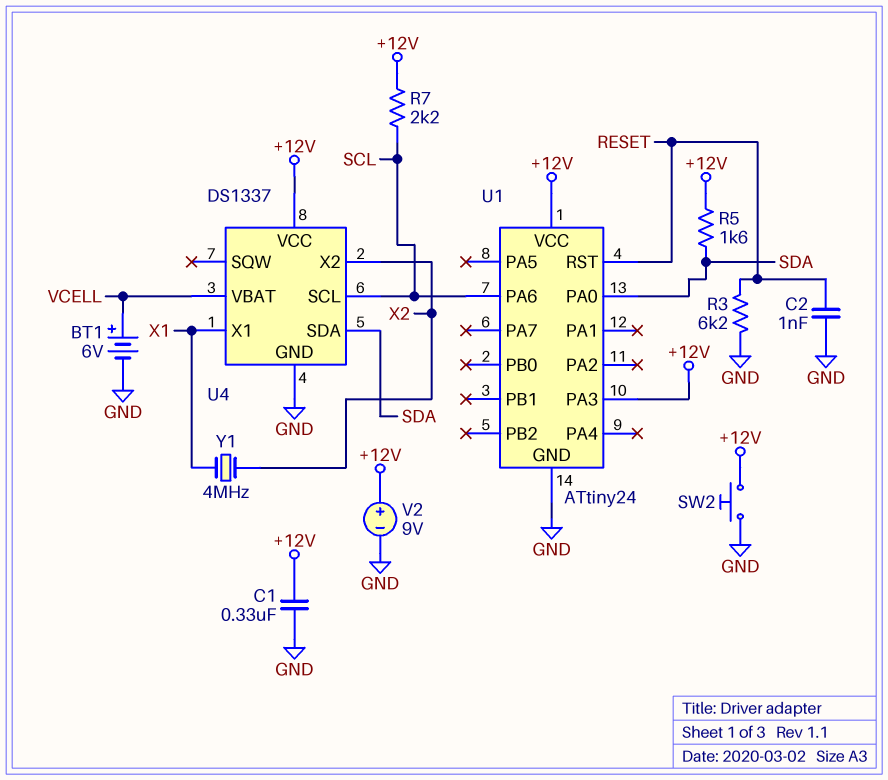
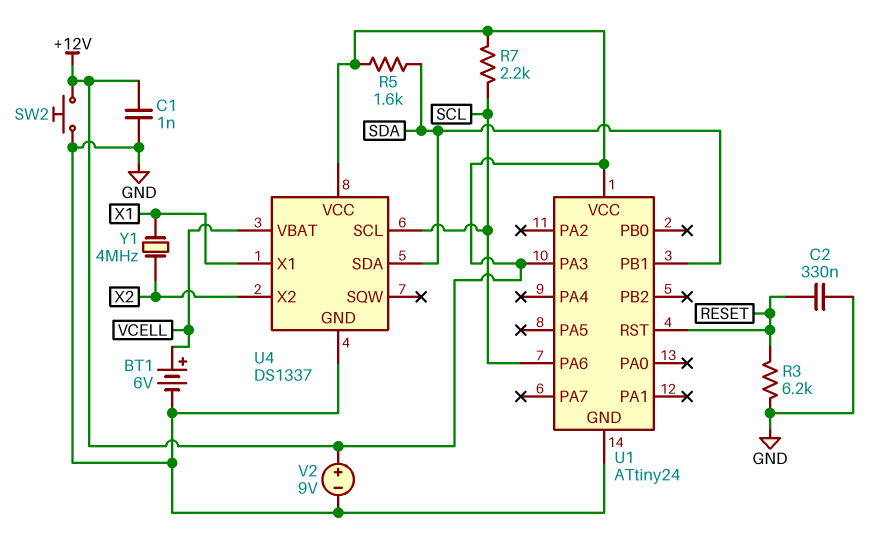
C1: 330nF (+12V, GND) -> 1nF (+12V, GND)
C2: 1nF (GND, RESET) -> 330nF (GND, RESET)
U1 pin PA0: SDA -> none
U1 pin PB1: none -> SDA

